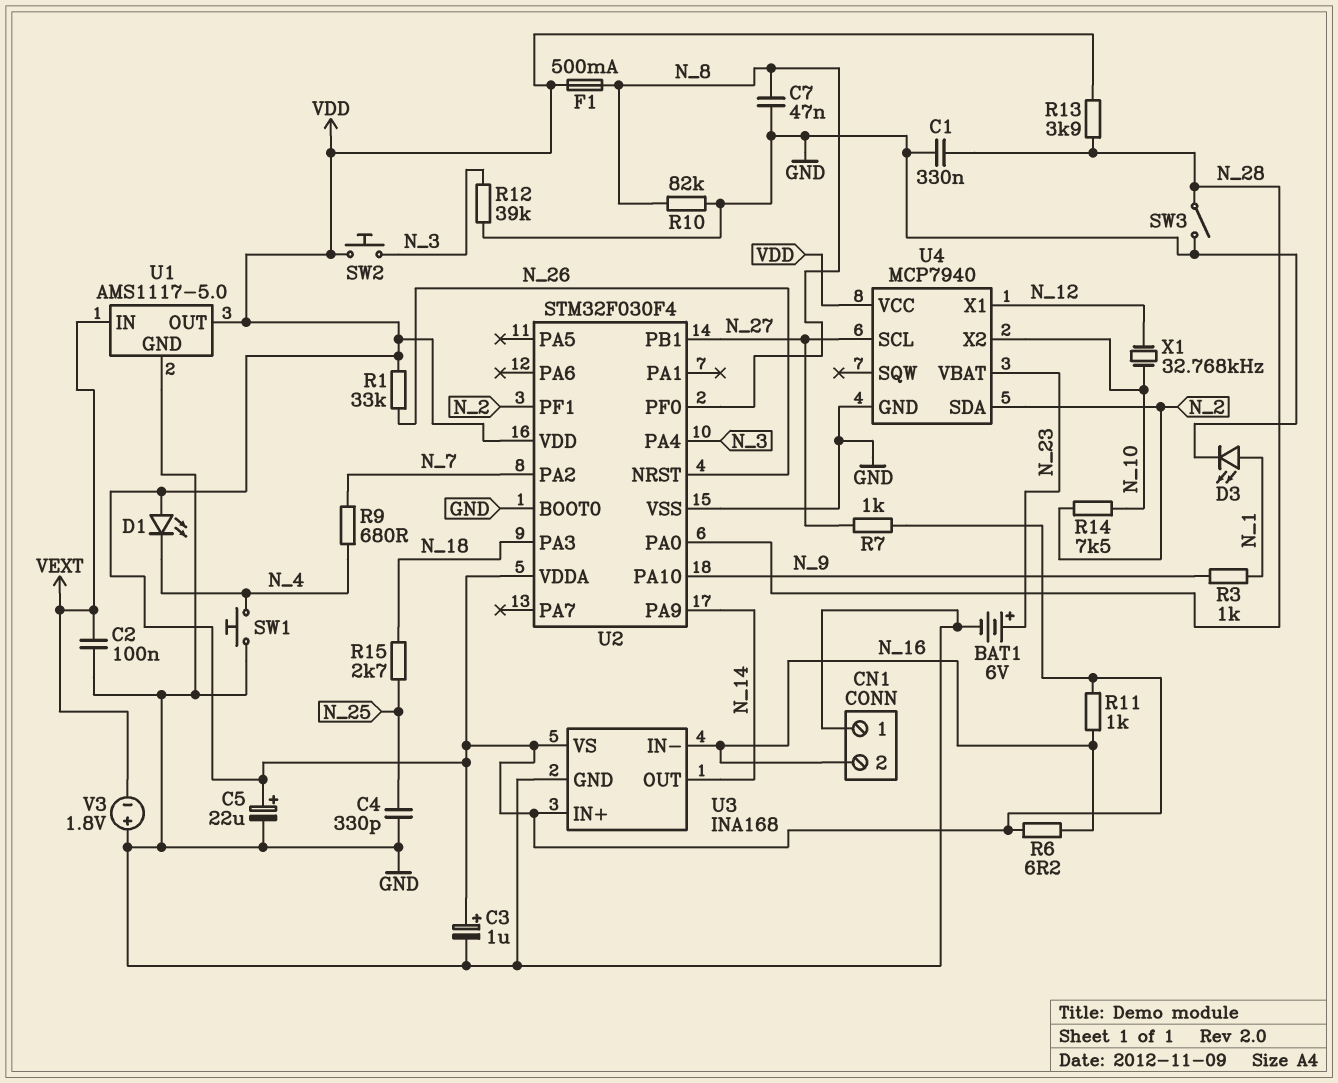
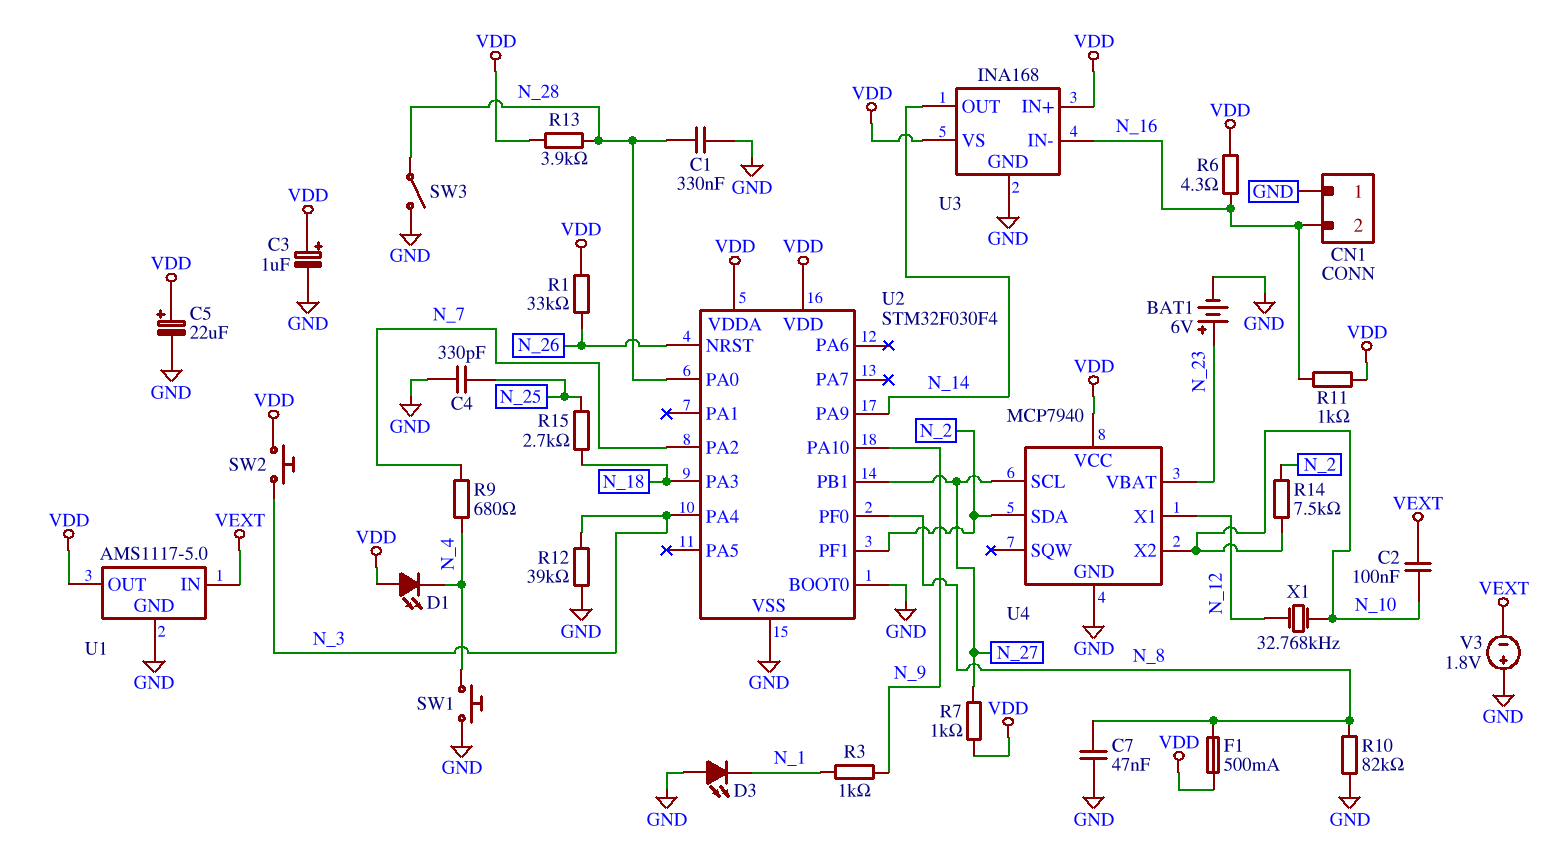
C2: 100nF (GND, VEXT) -> 100nF (N_10, VEXT)
D3: LED (A N_1, K GND) -> LED (A GND, K N_1)
R6: 6.2 (N_16, VDD) -> 4.3 (N_16, VDD)

